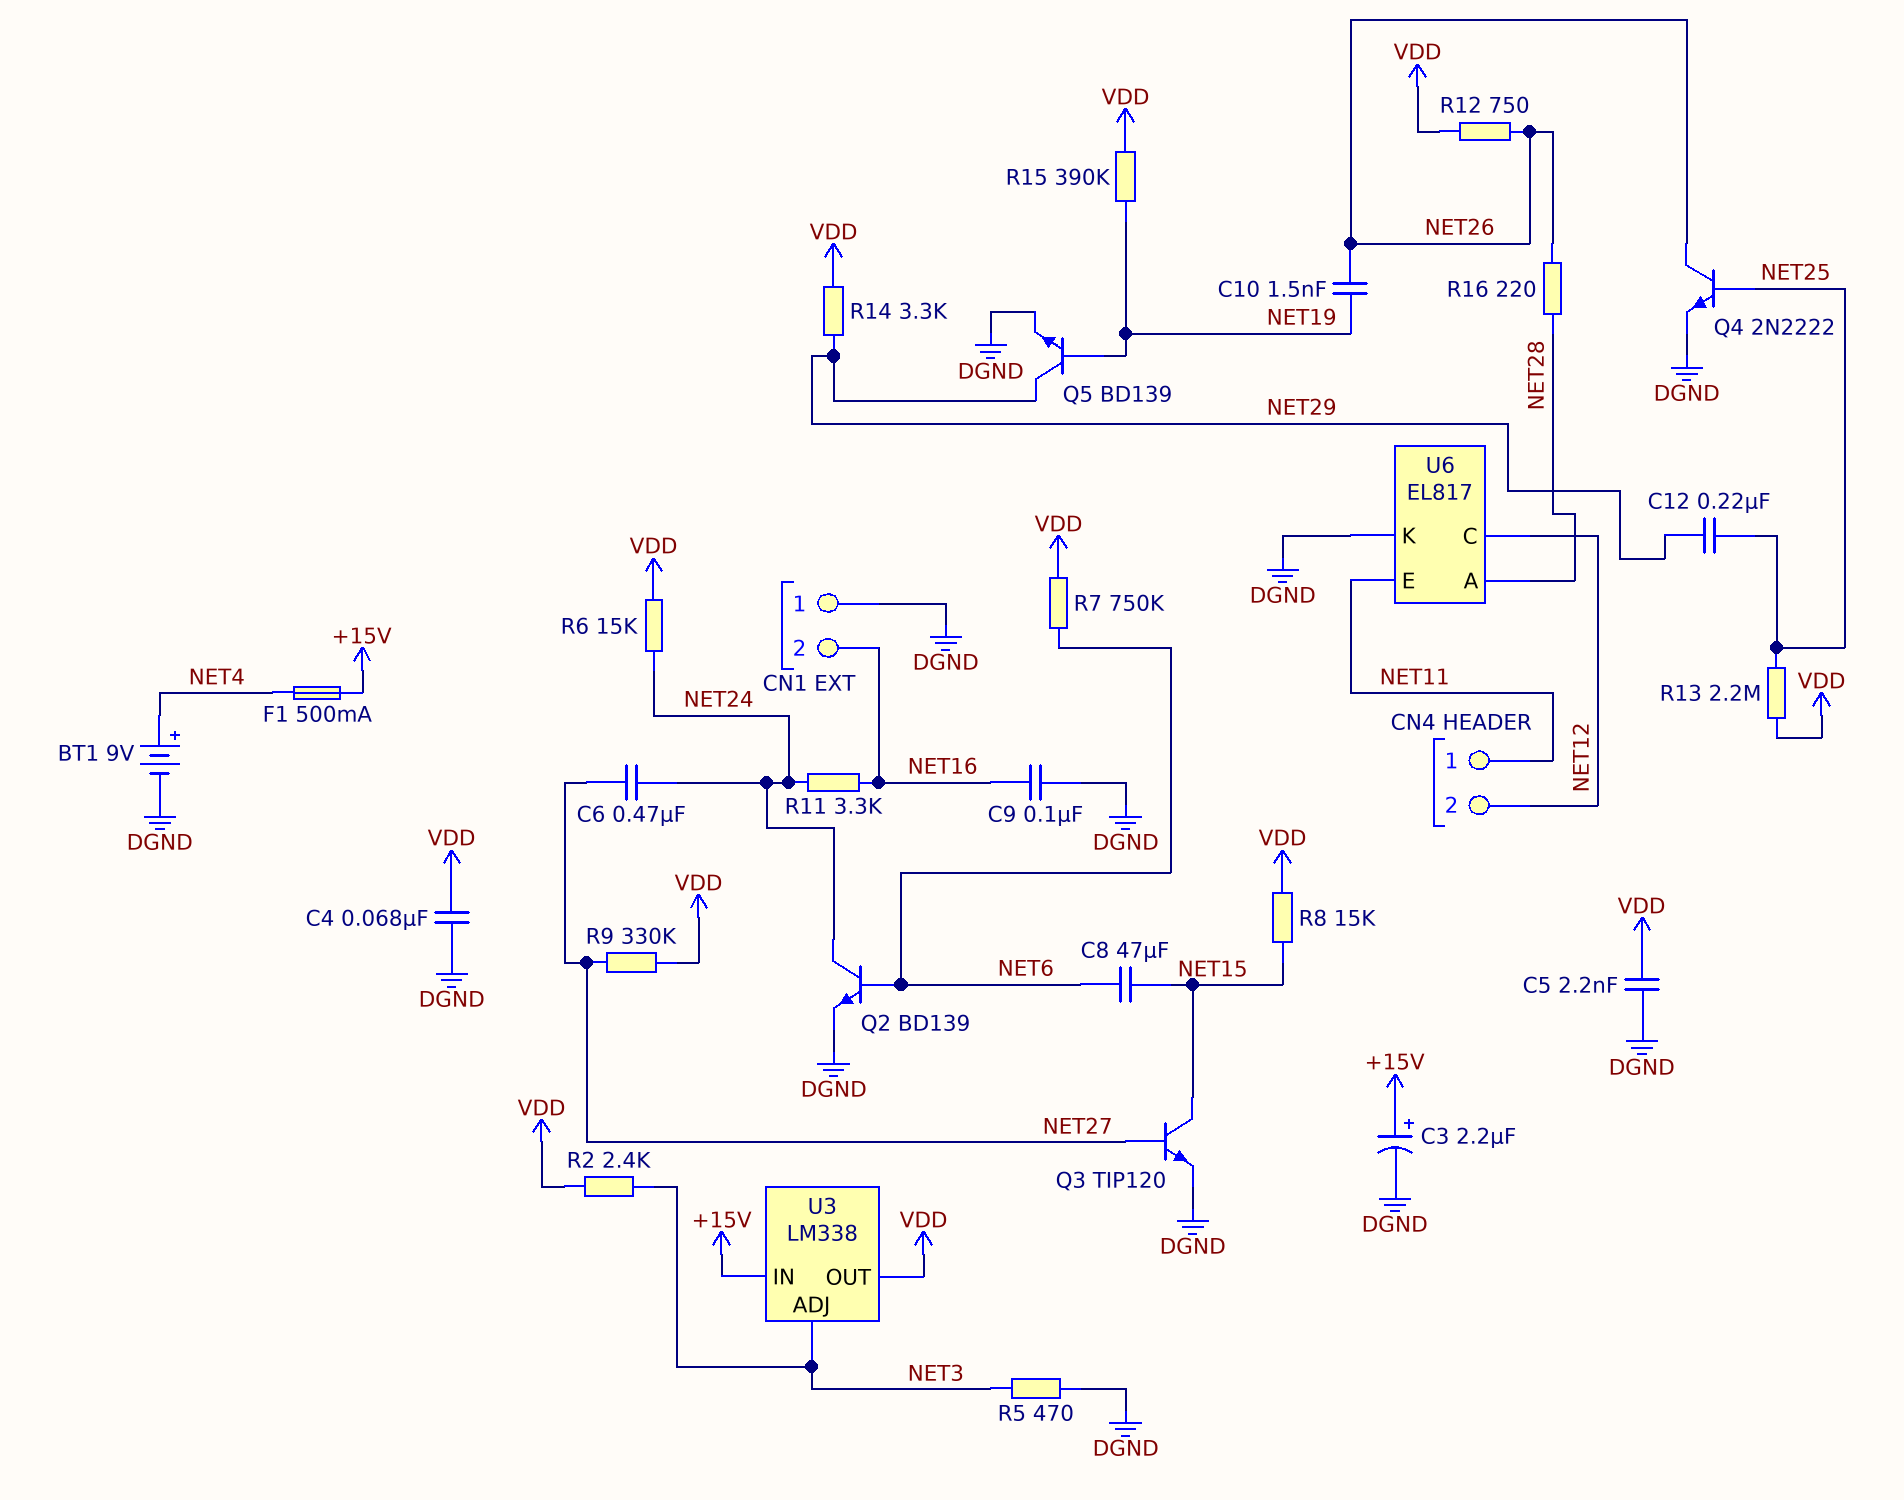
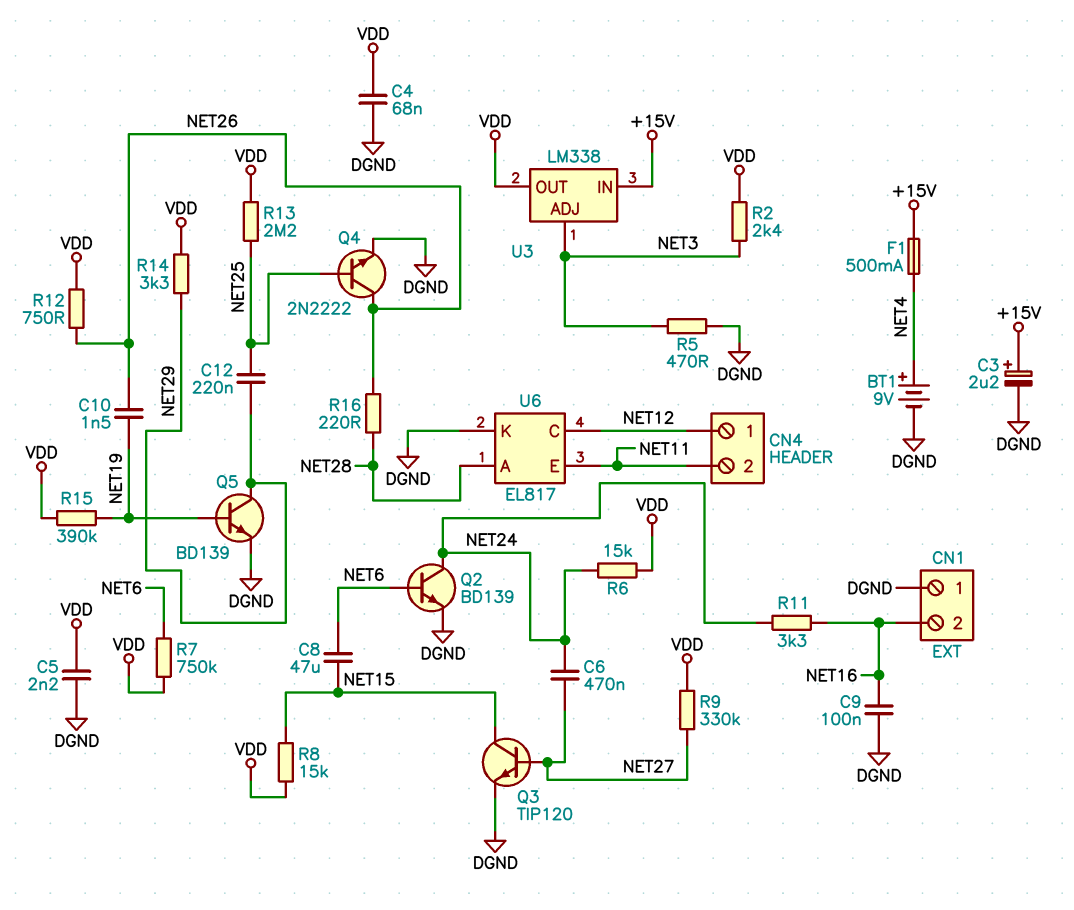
CN4 pin 1: NET11 -> NET12
CN4 pin 2: NET12 -> NET11

